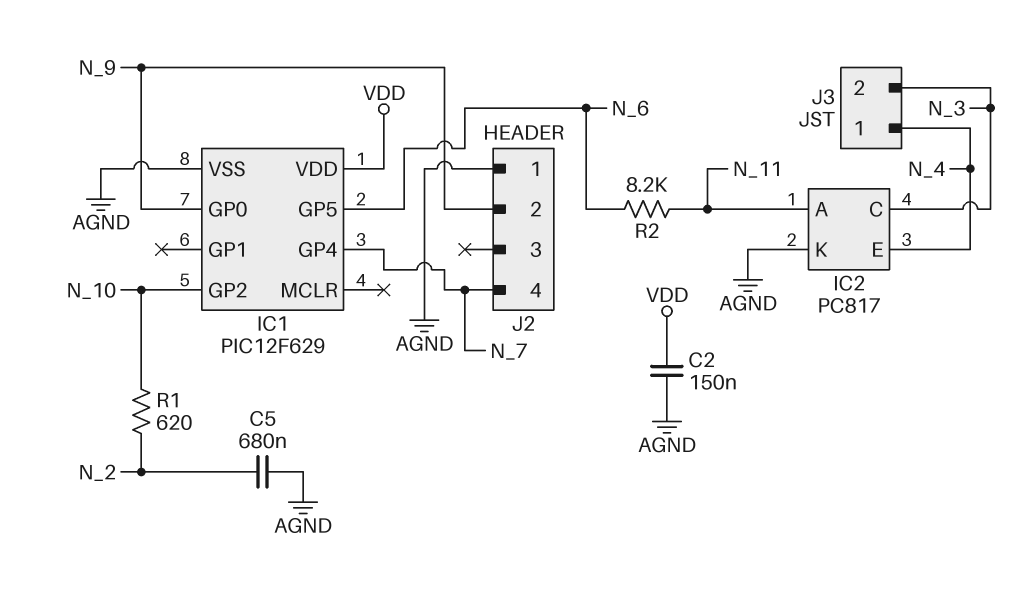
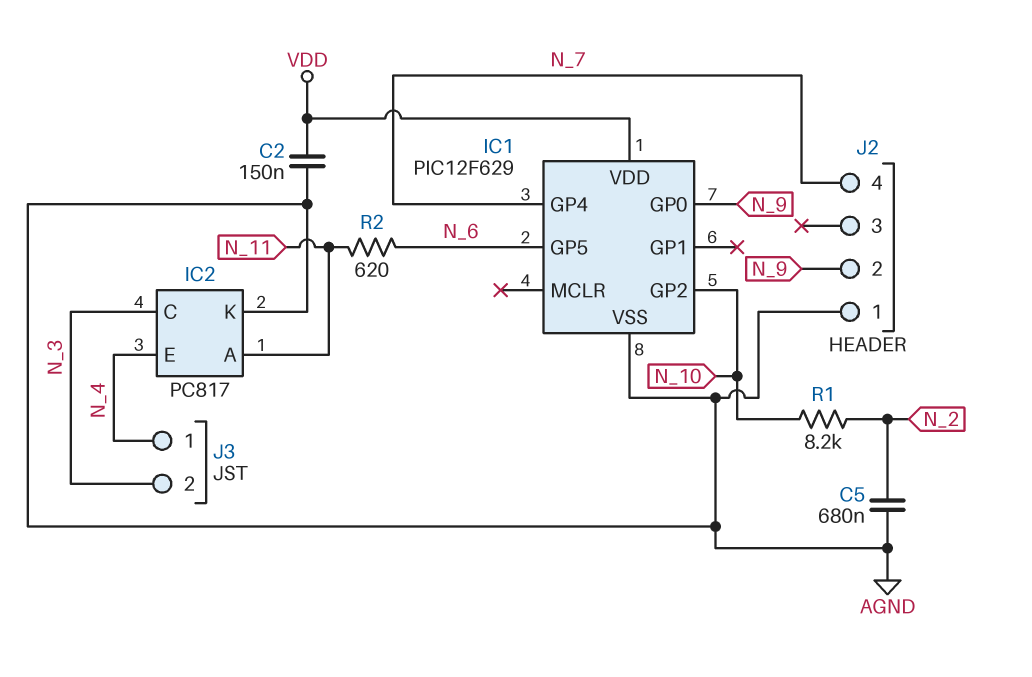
R1: 620 (N_2, N_10) -> 8.2k (N_2, N_10)
R2: 8.2k (N_6, N_11) -> 620 (N_6, N_11)

